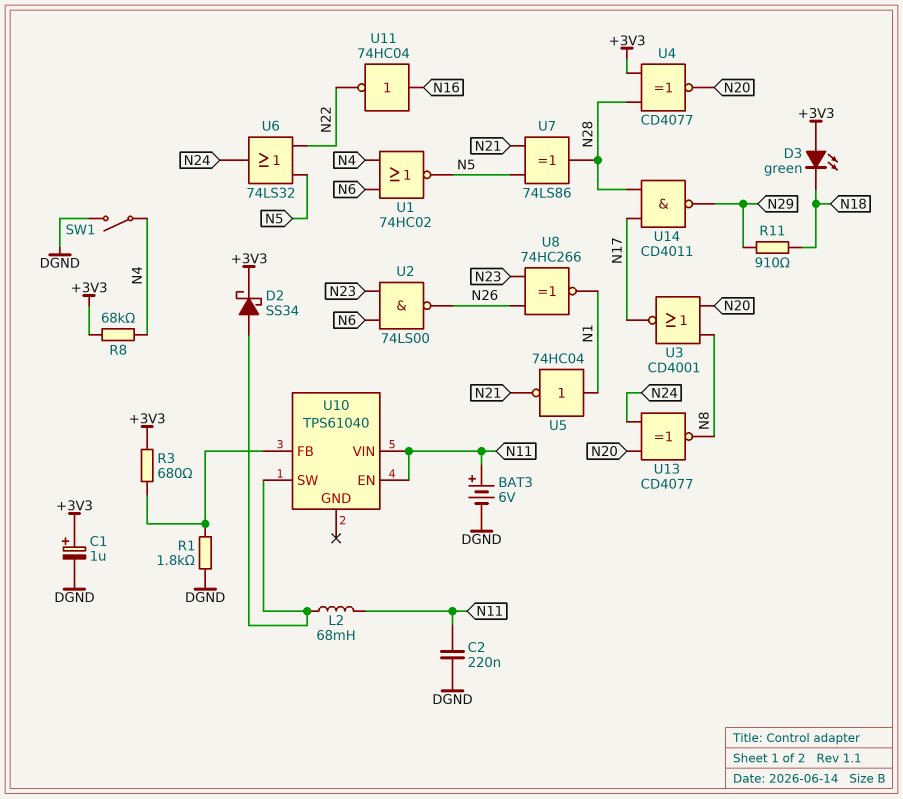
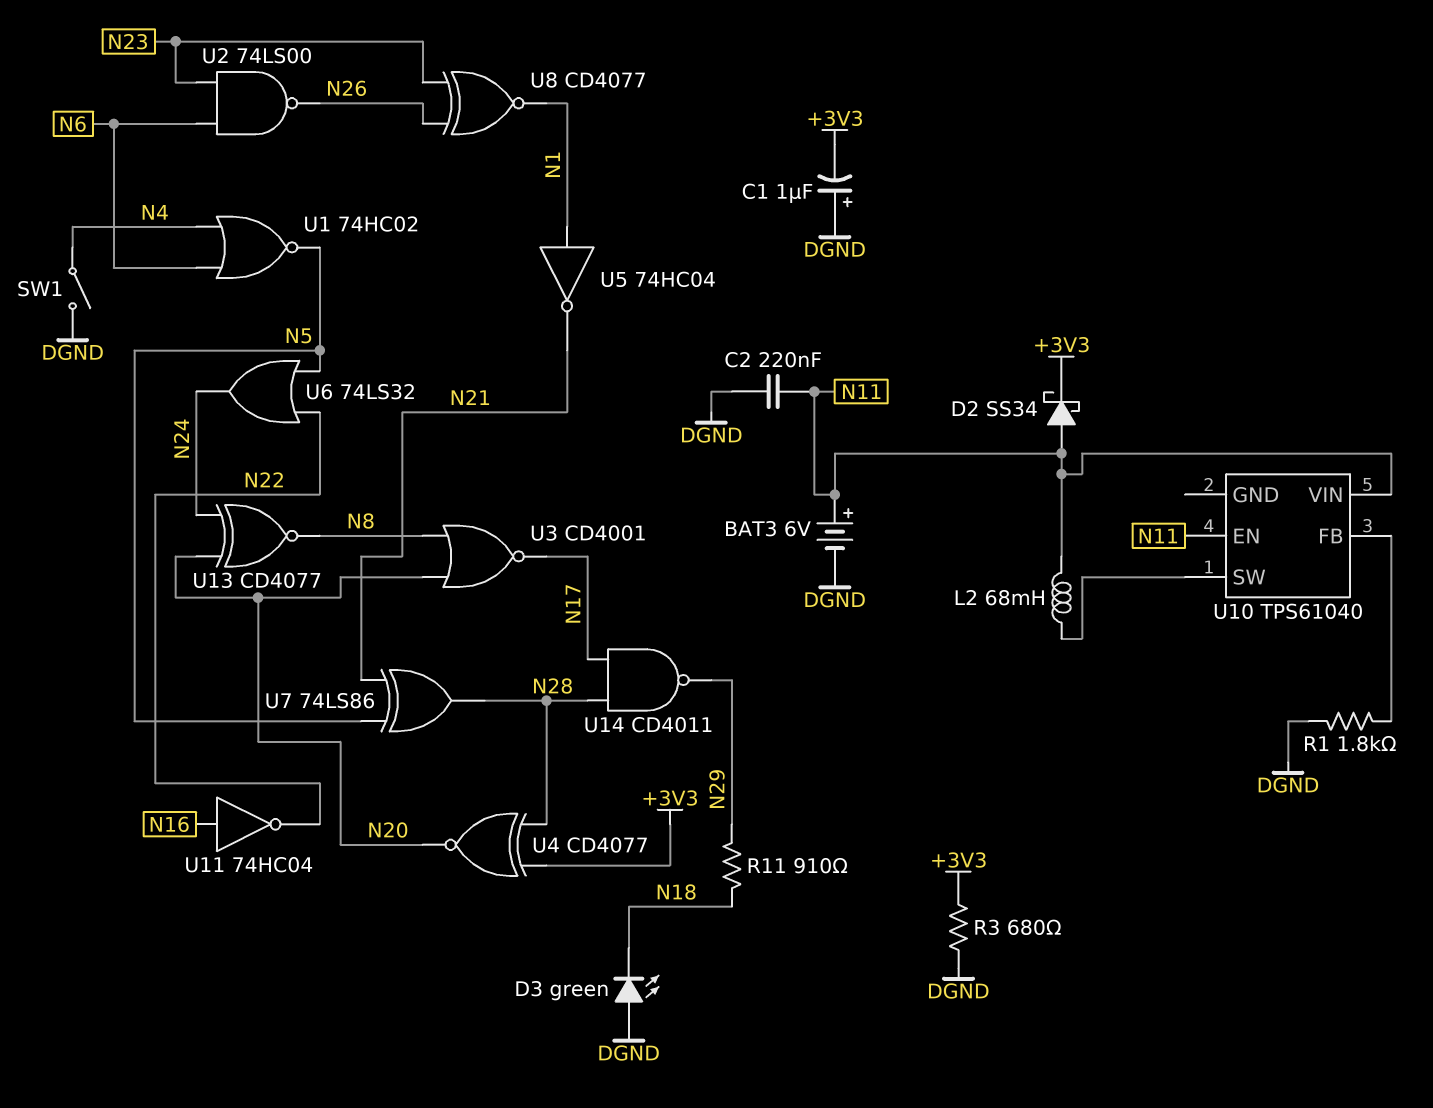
C1: 1uF (plus +3V3, minus DGND) -> 1uF (plus DGND, minus +3V3)
D2: schottky SS34 (A U10/SW, K +3V3) -> schottky SS34 (A N11, K +3V3)
D3: LED green (A +3V3, K N18) -> LED green (A DGND, K N18)
R3: 680 (+3V3, U10/FB) -> 680 (+3V3, DGND)
R8: 68k (+3V3, N4) -> none
U8: XNOR 74HC266 (in N23, in N26, out N1) -> XNOR CD4077 (in N23, in N26, out N1)

